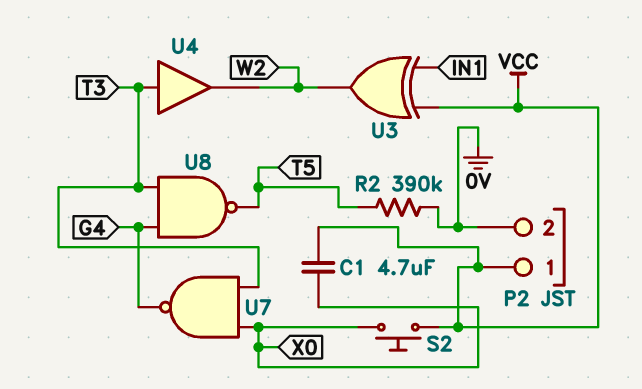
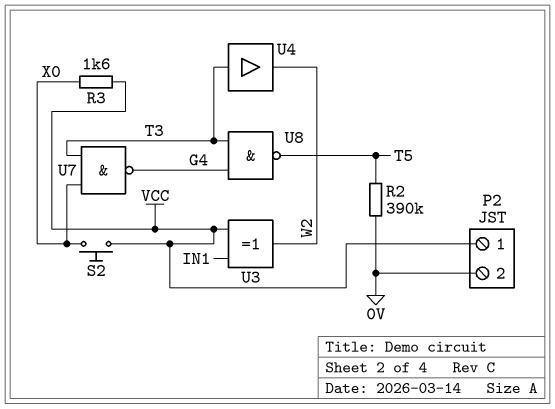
C1: 4.7uF (VCC, X0) -> none
R3: none -> 1.6k (VCC, X0)

